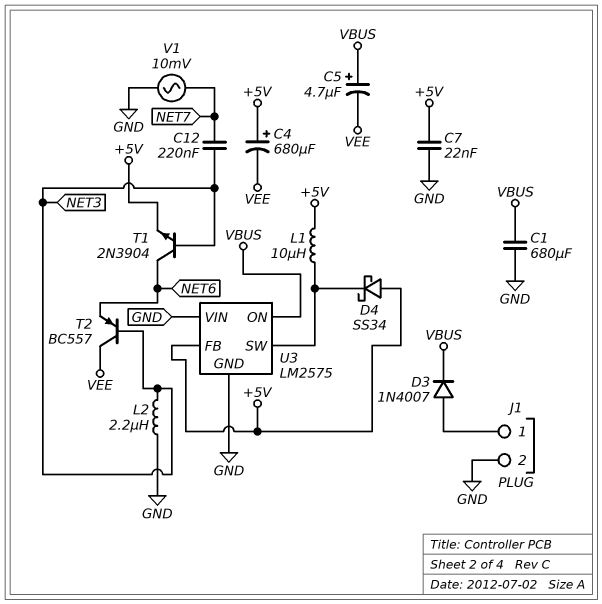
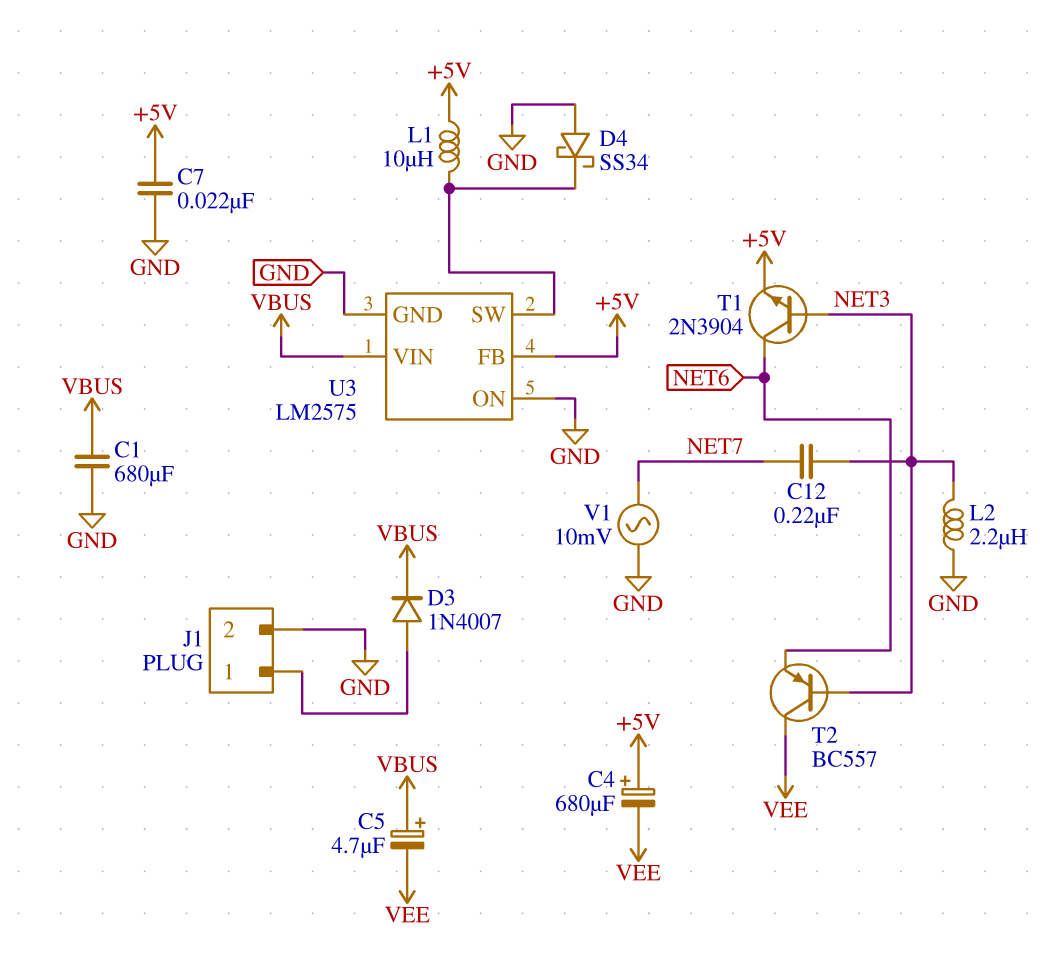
D4: schottky SS34 (A +5V, K U3/SW) -> schottky SS34 (A GND, K U3/SW)
U3 pin ON: VBUS -> GND
U3 pin VIN: GND -> VBUS

